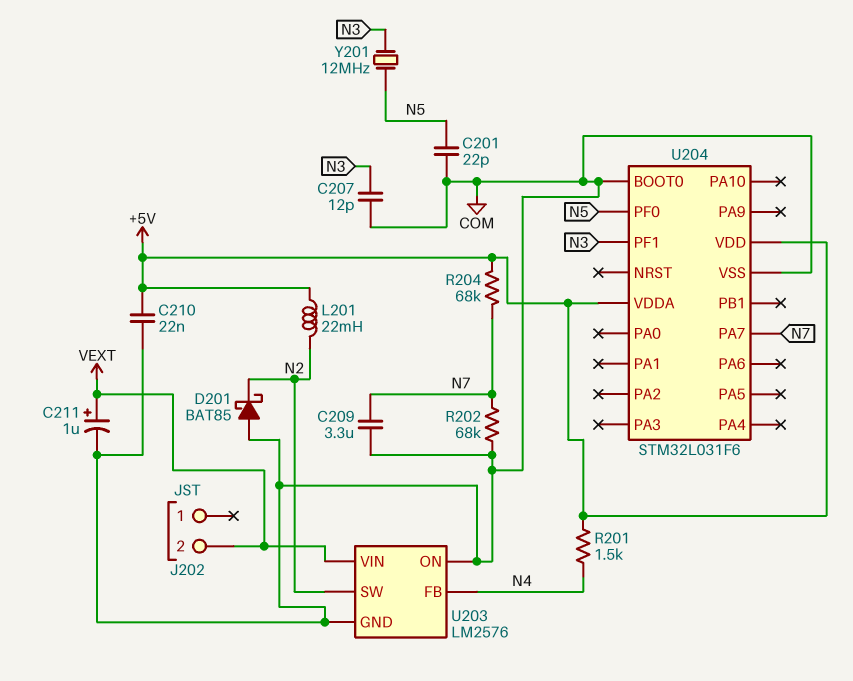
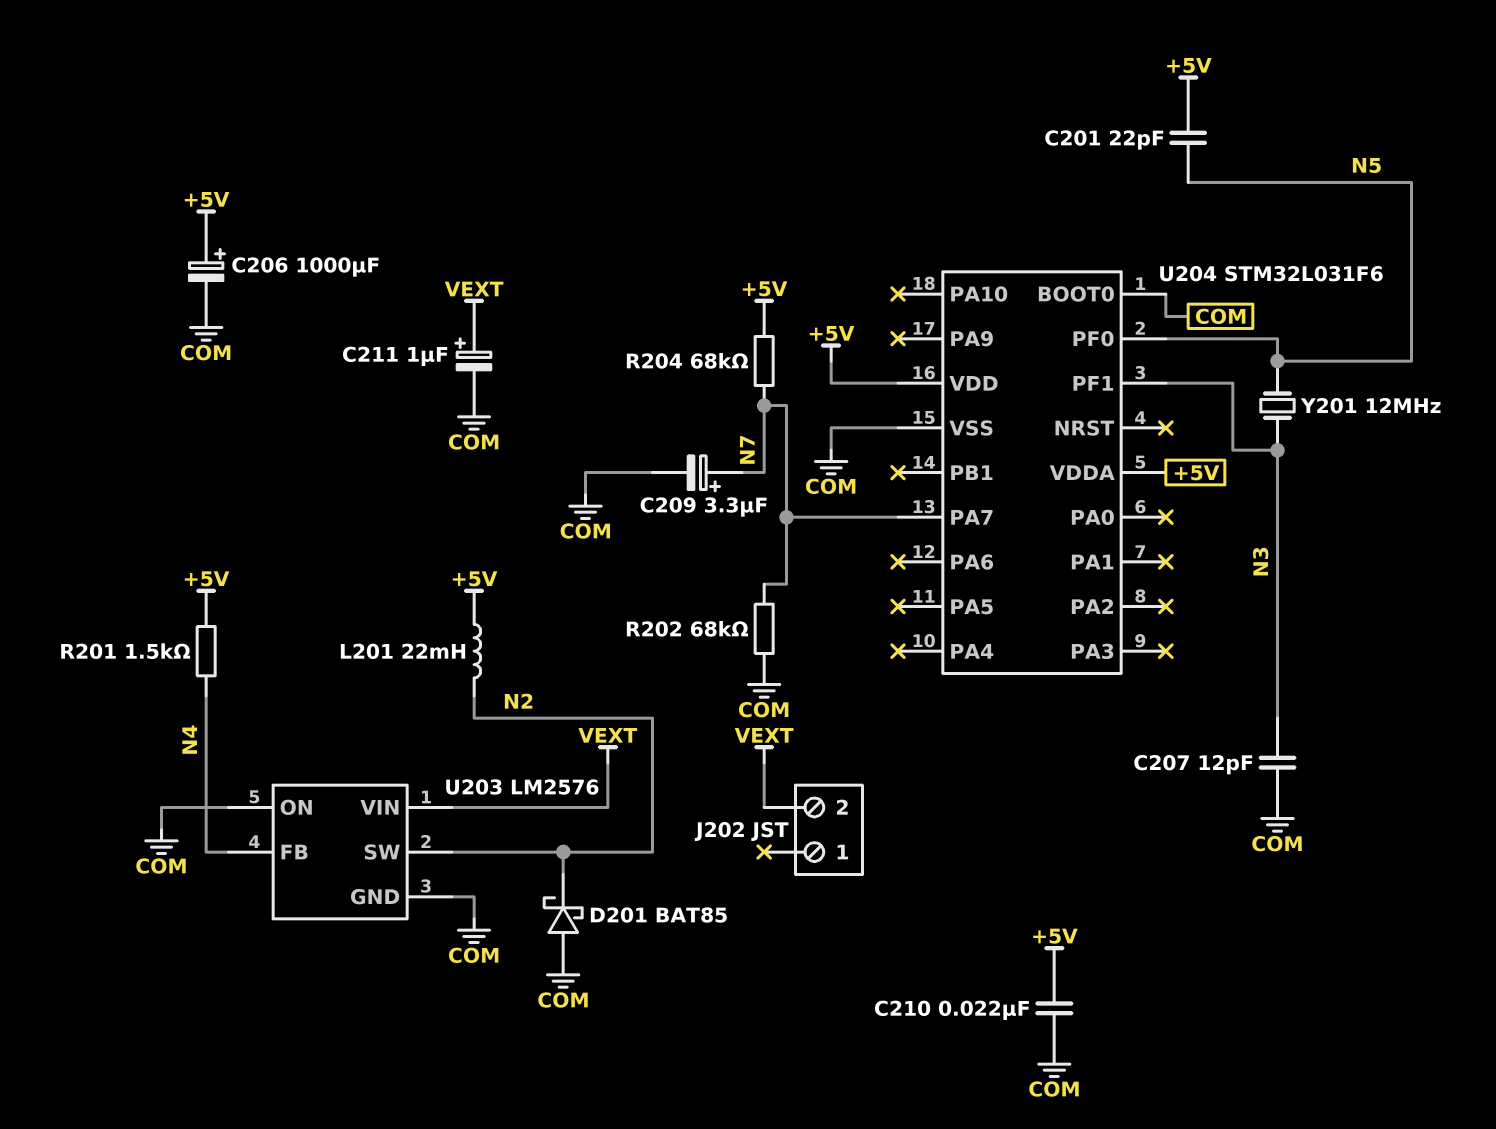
C201: 22pF (COM, N5) -> 22pF (+5V, N5)
C206: none -> 1000uF (plus +5V, minus COM)
C209: 3.3uF (COM, N7) -> 3.3uF (plus N7, minus COM)

